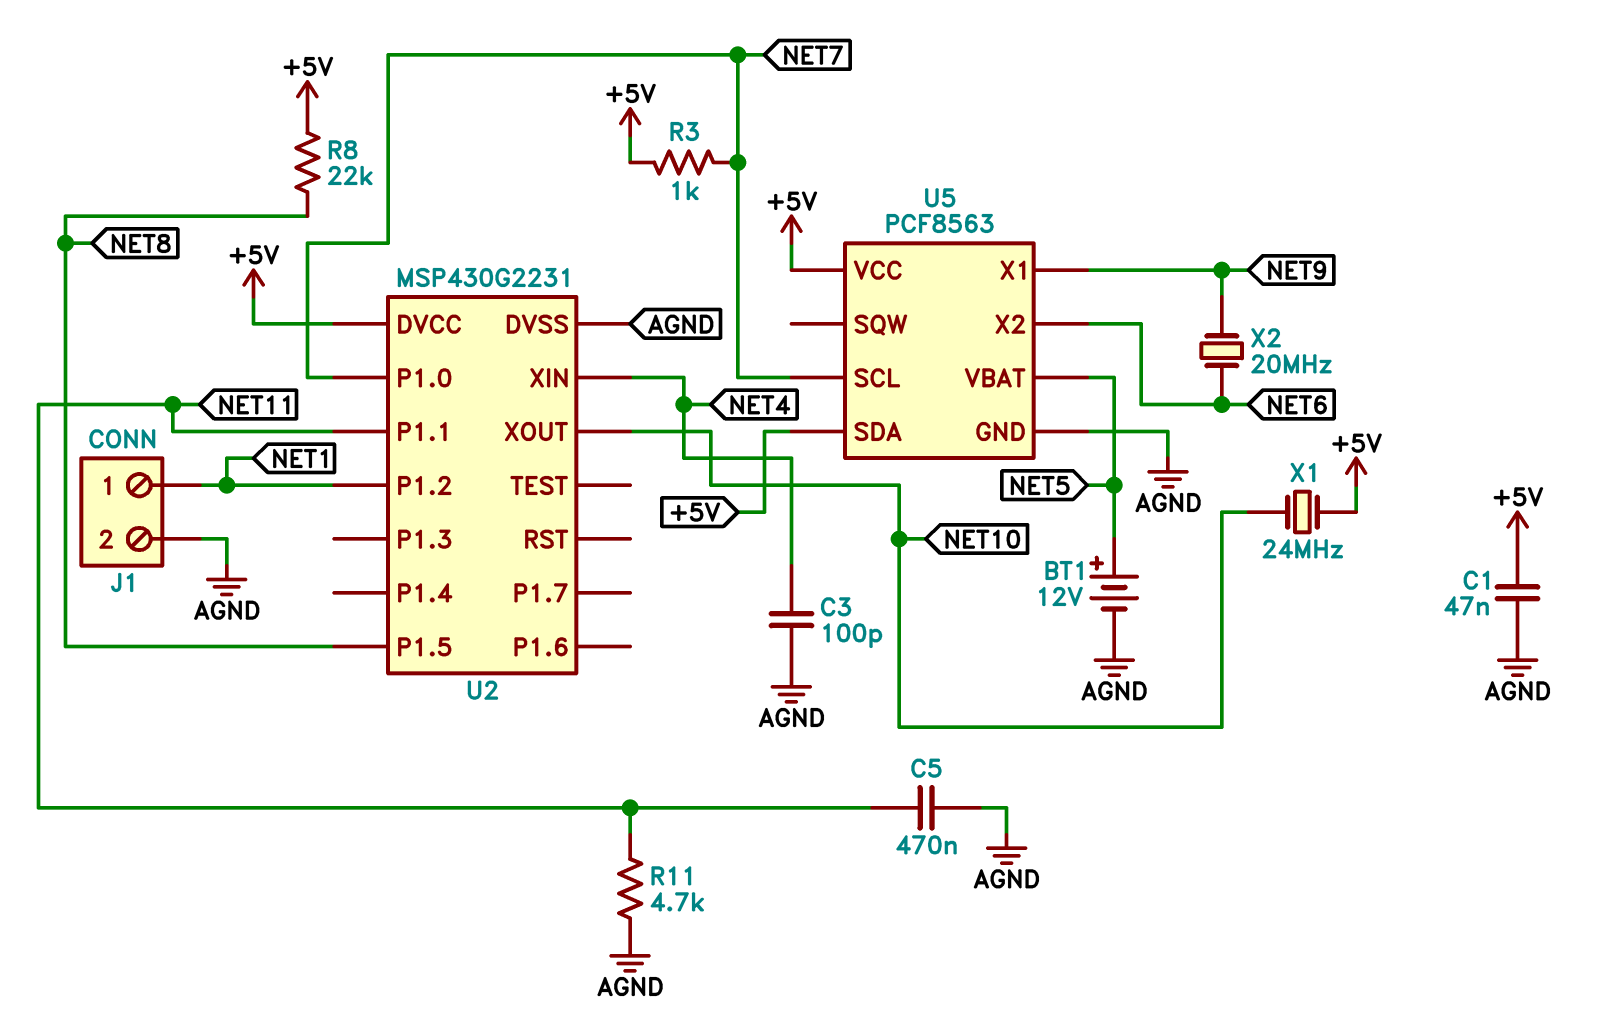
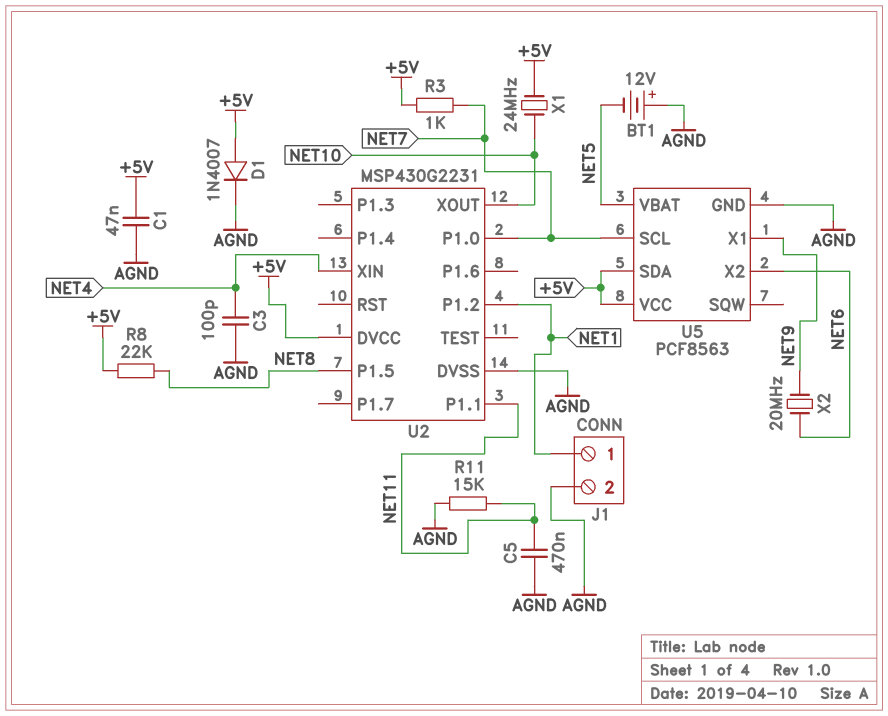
BT1: 12V (plus NET5, minus AGND) -> 12V (plus AGND, minus NET5)
D1: none -> diode 1N4007 (A +5V, K AGND)
R11: 4.7k (AGND, NET11) -> 15k (AGND, NET11)

